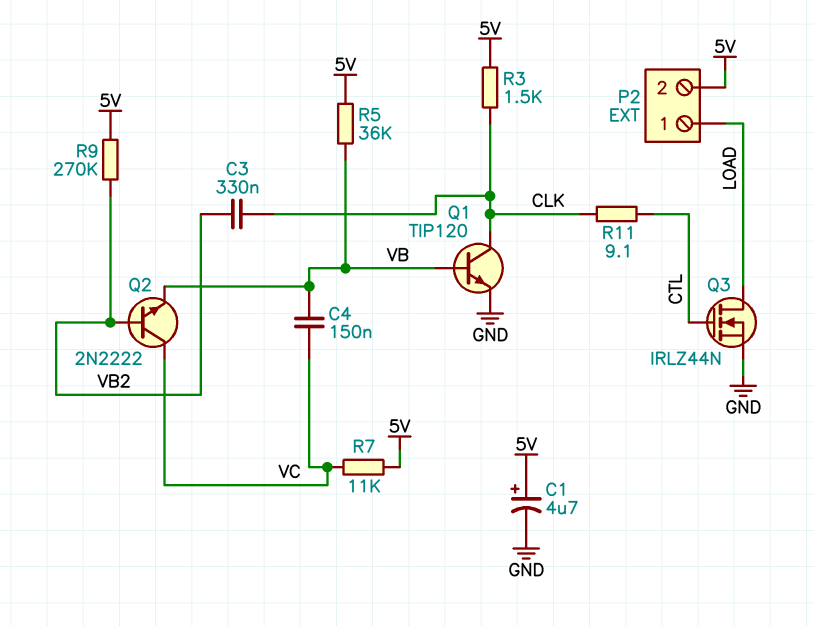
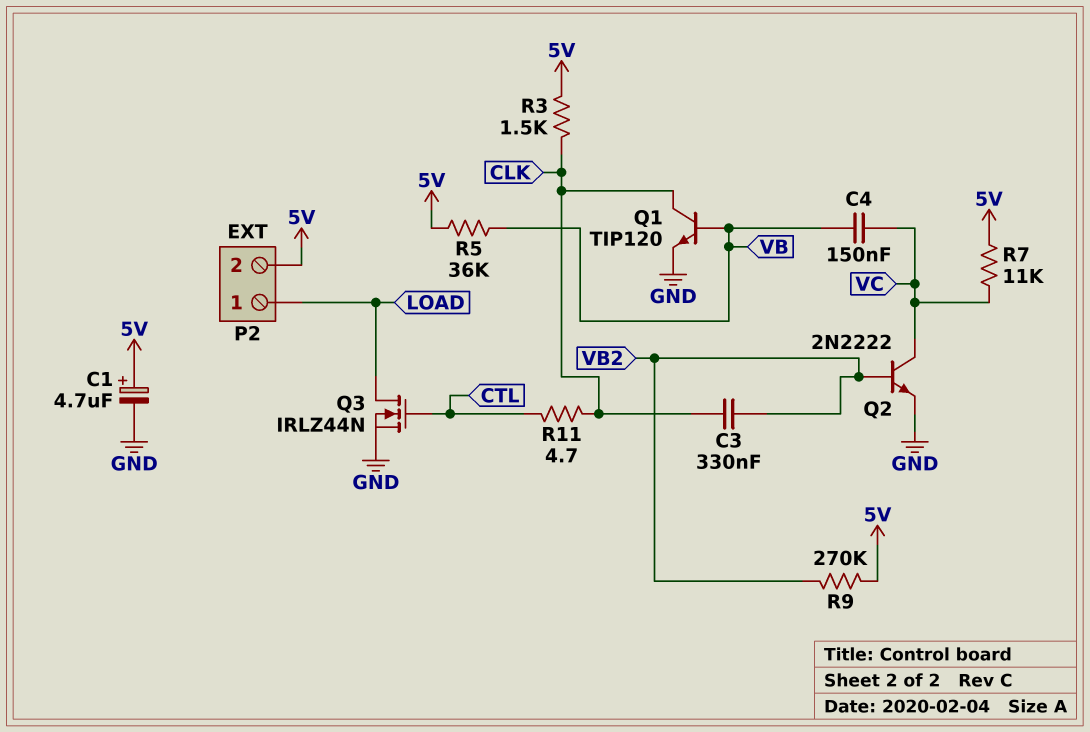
Q2: NPN 2N2222 (B VB2, C VC, E VB) -> NPN 2N2222 (B VB2, C VC, E GND)
R11: 9.1 (CLK, CTL) -> 4.7 (CLK, CTL)

